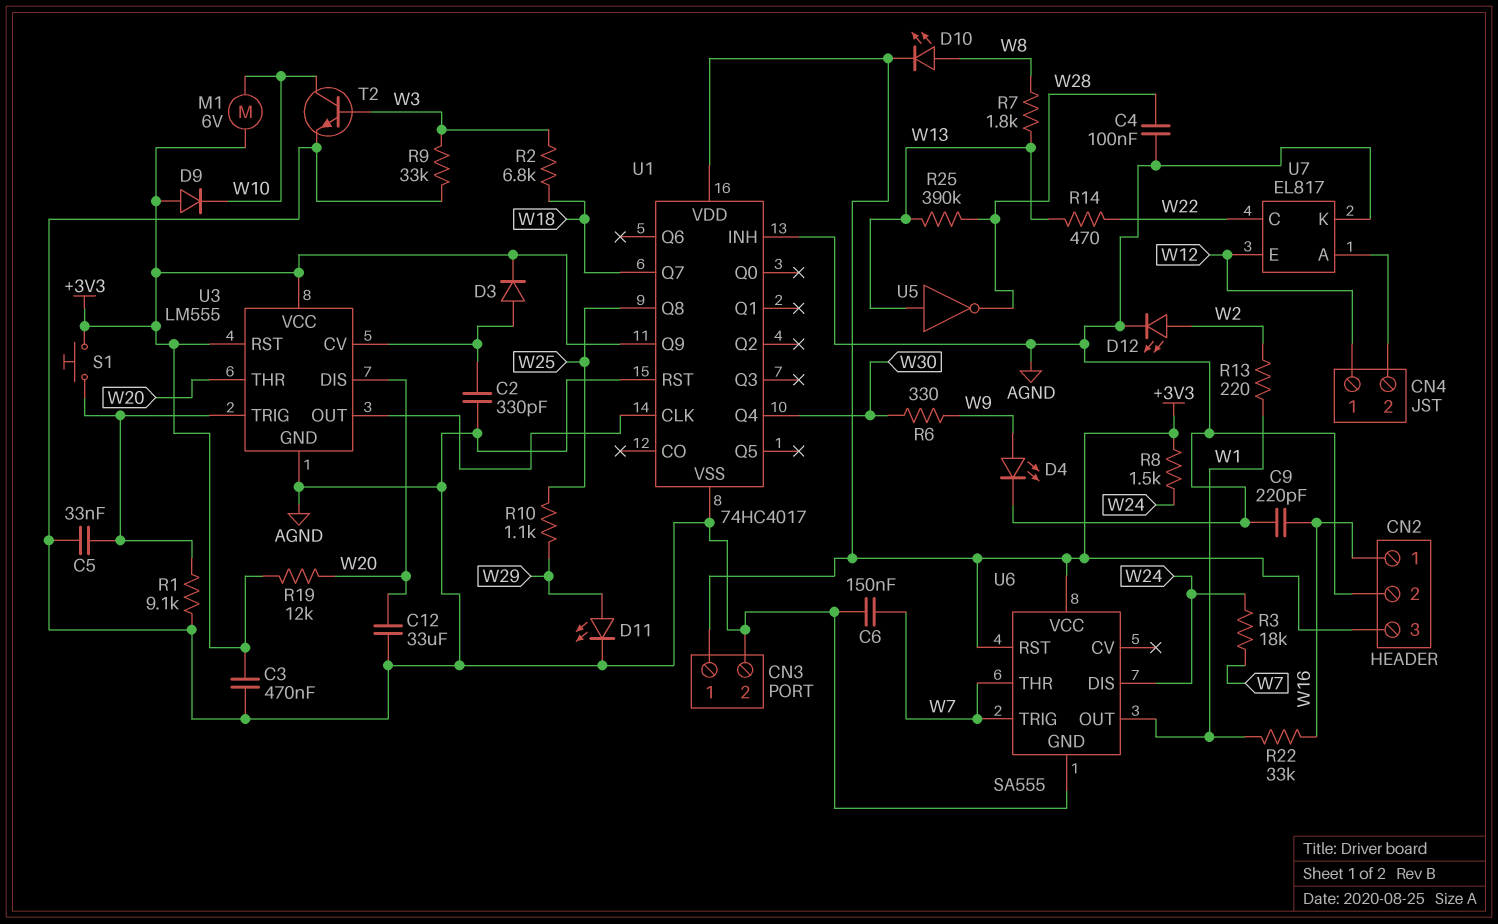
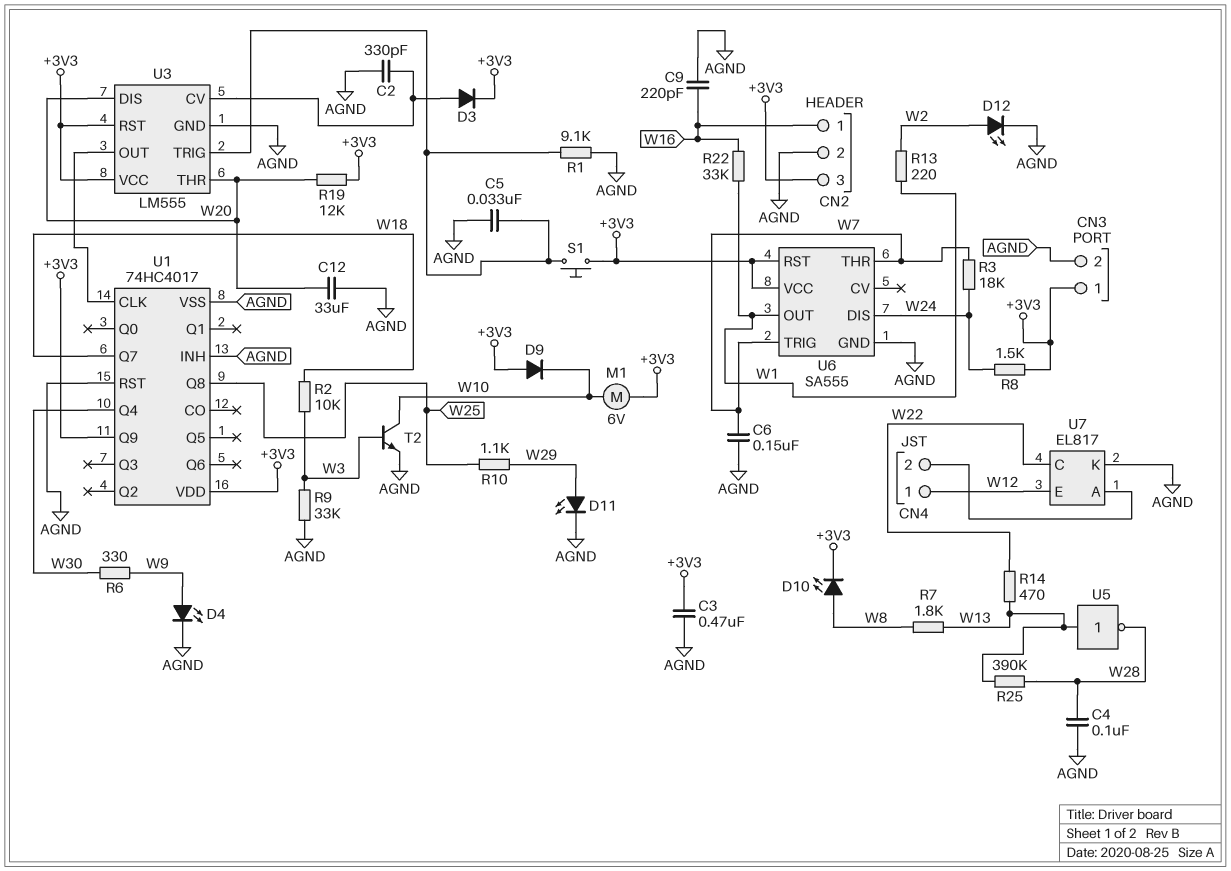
R2: 6.8k (W3, W18) -> 10k (W3, W18)

